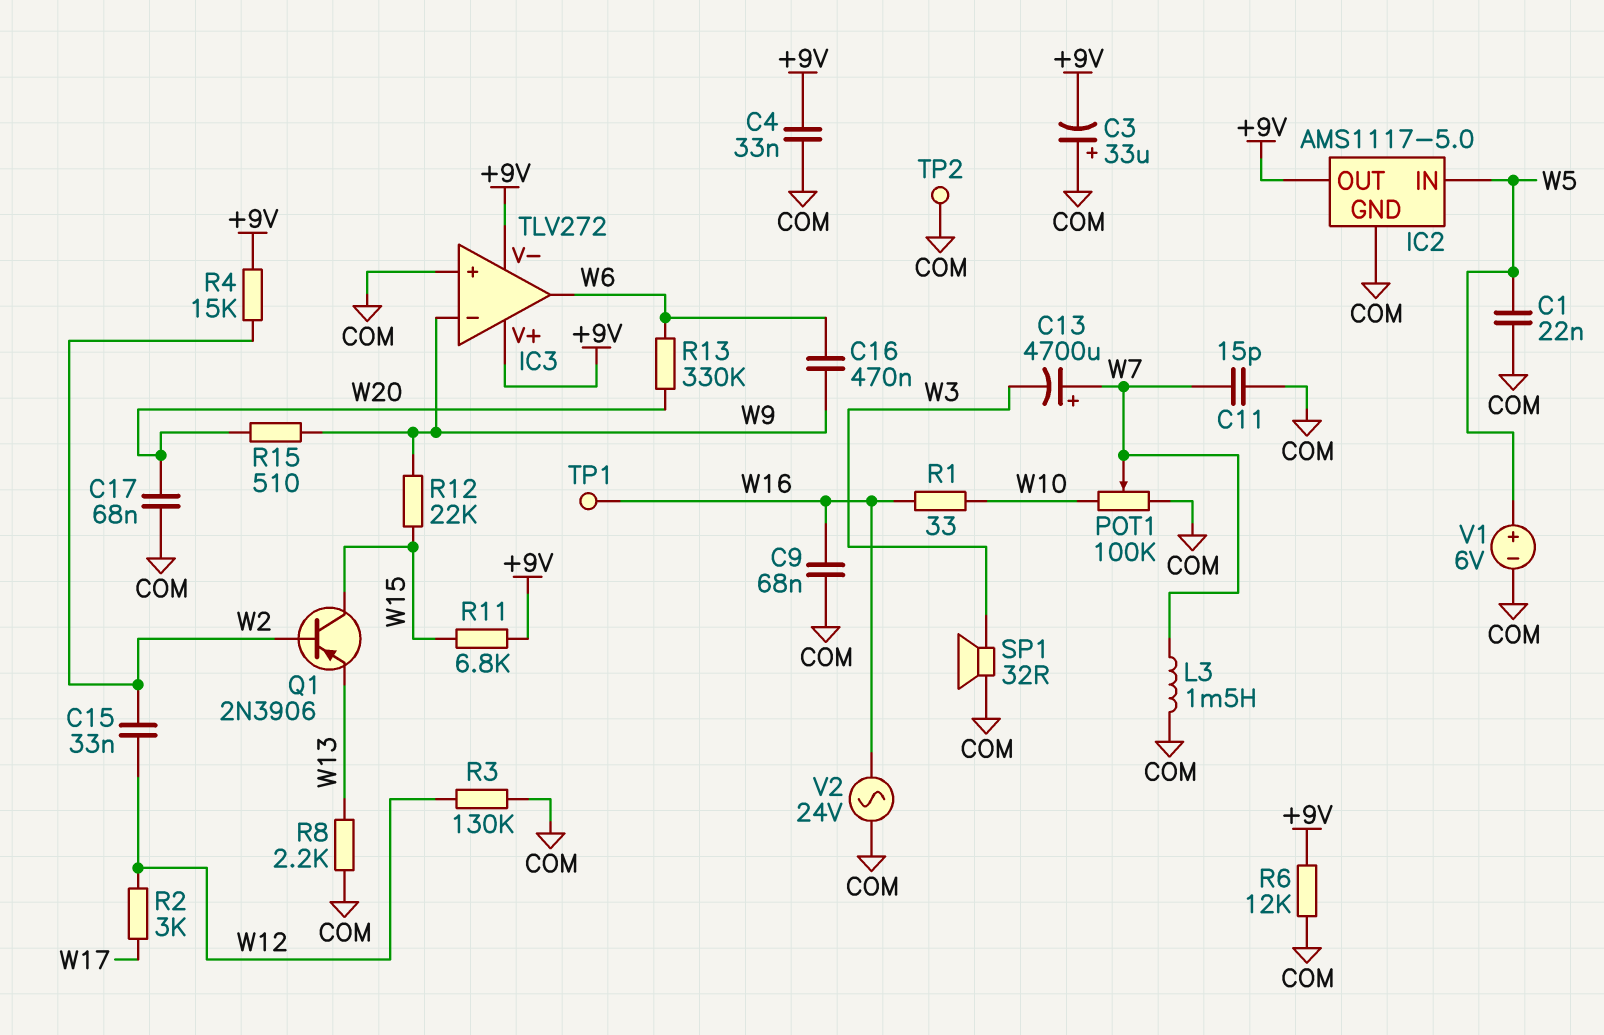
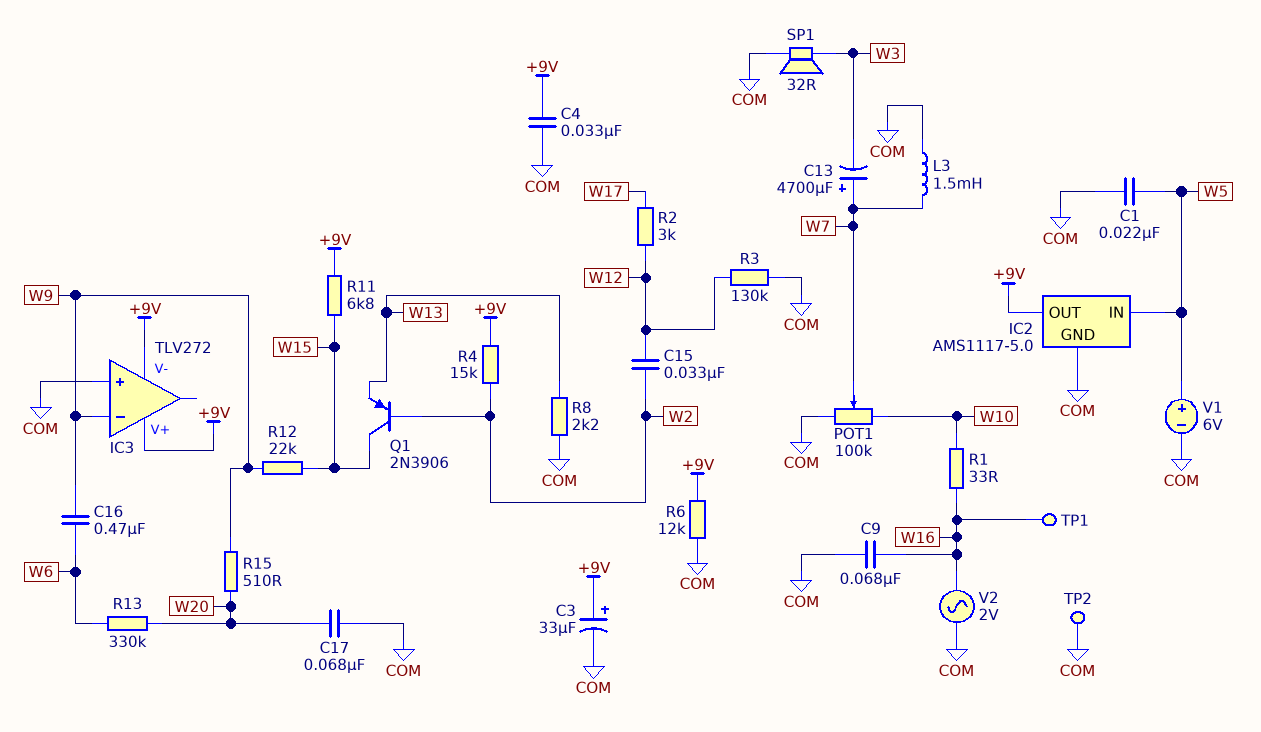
C3: 33uF (plus COM, minus +9V) -> 33uF (plus +9V, minus COM)
C11: 15pF (COM, W7) -> none
IC3 pin out: W6 -> none
V2: AC 24V (COM, W16) -> AC 2V (COM, W16)

